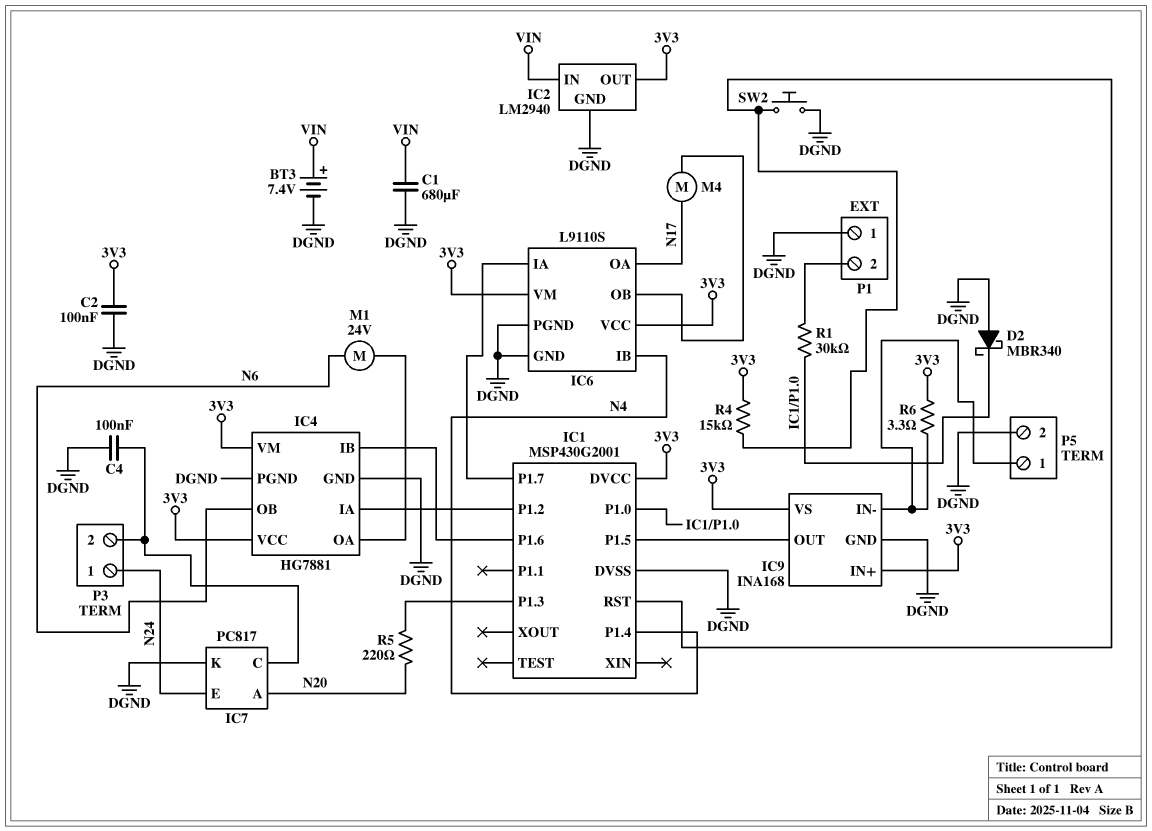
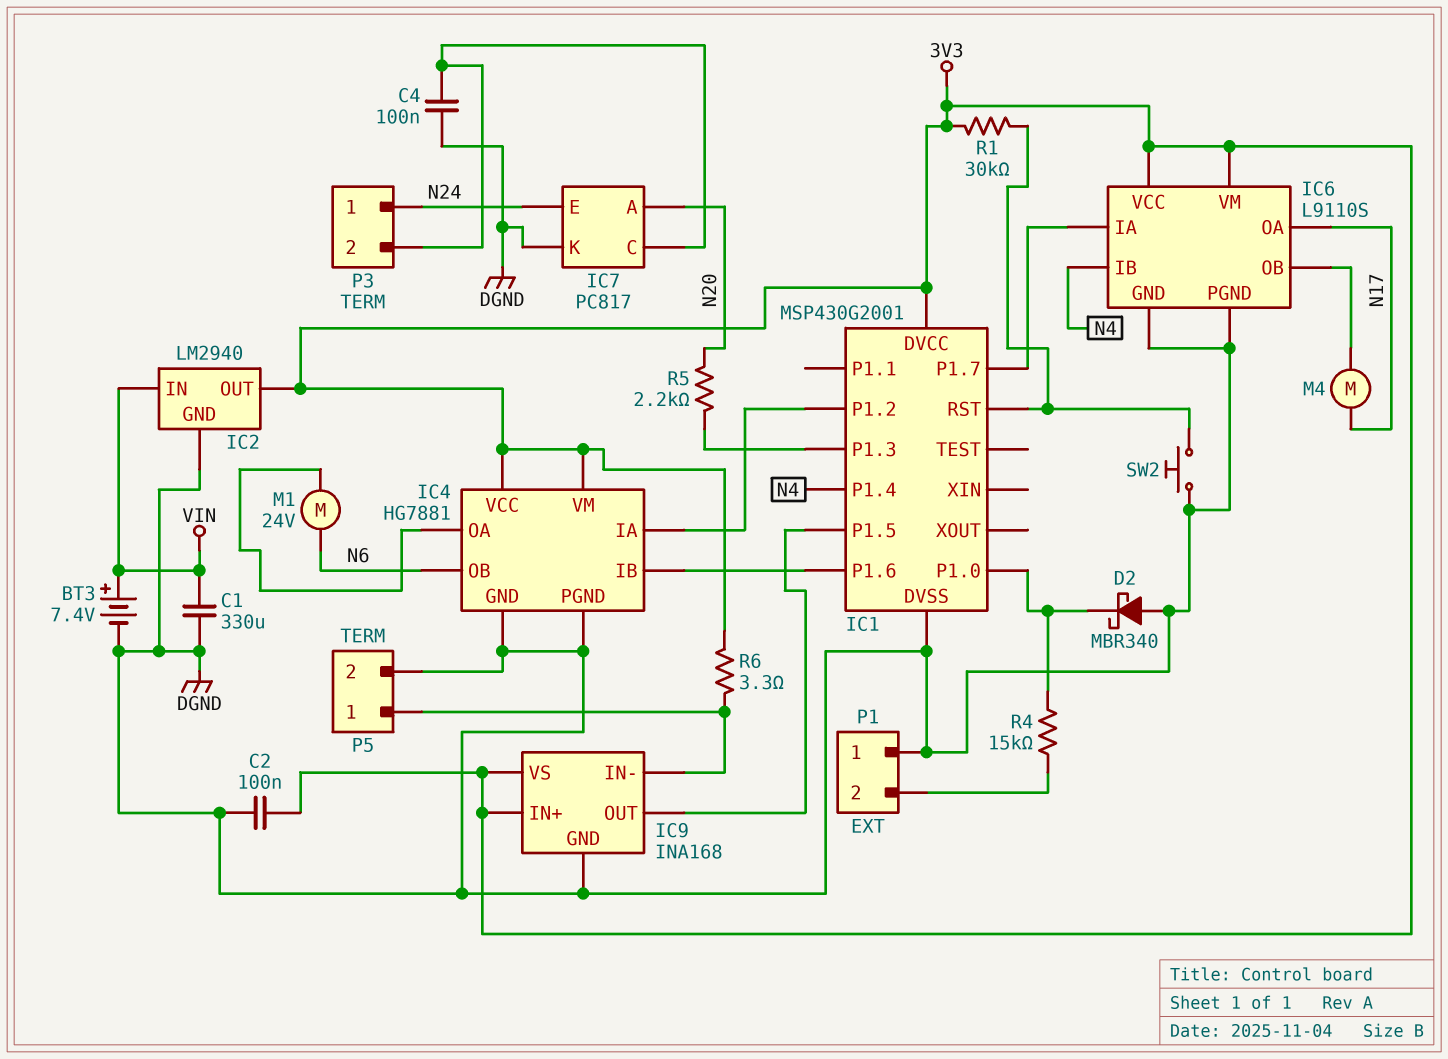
C1: 680uF (DGND, VIN) -> 330uF (DGND, VIN)
R1: 30k (IC1/P1.0, P1/2) -> 30k (3V3, IC1/RST)
R4: 15k (3V3, IC1/RST) -> 15k (IC1/P1.0, P1/2)
R5: 220 (IC1/P1.3, N20) -> 2.2k (IC1/P1.3, N20)

